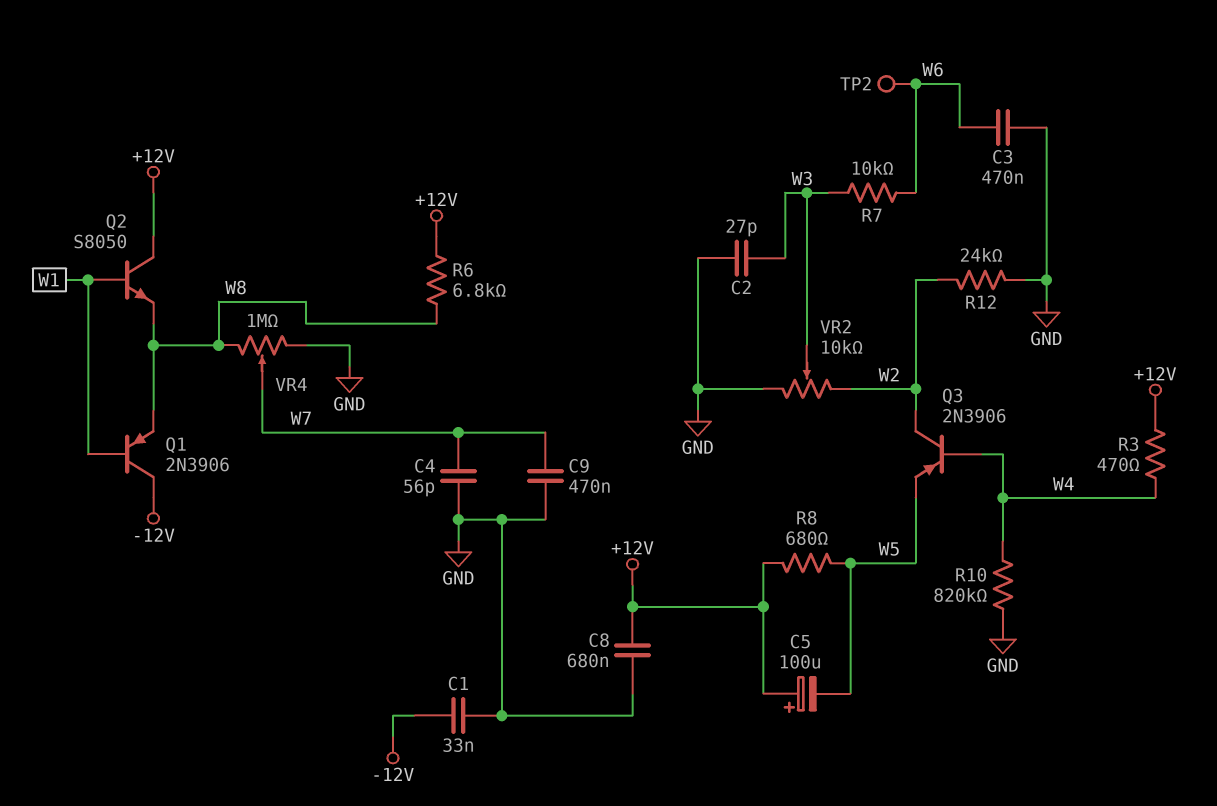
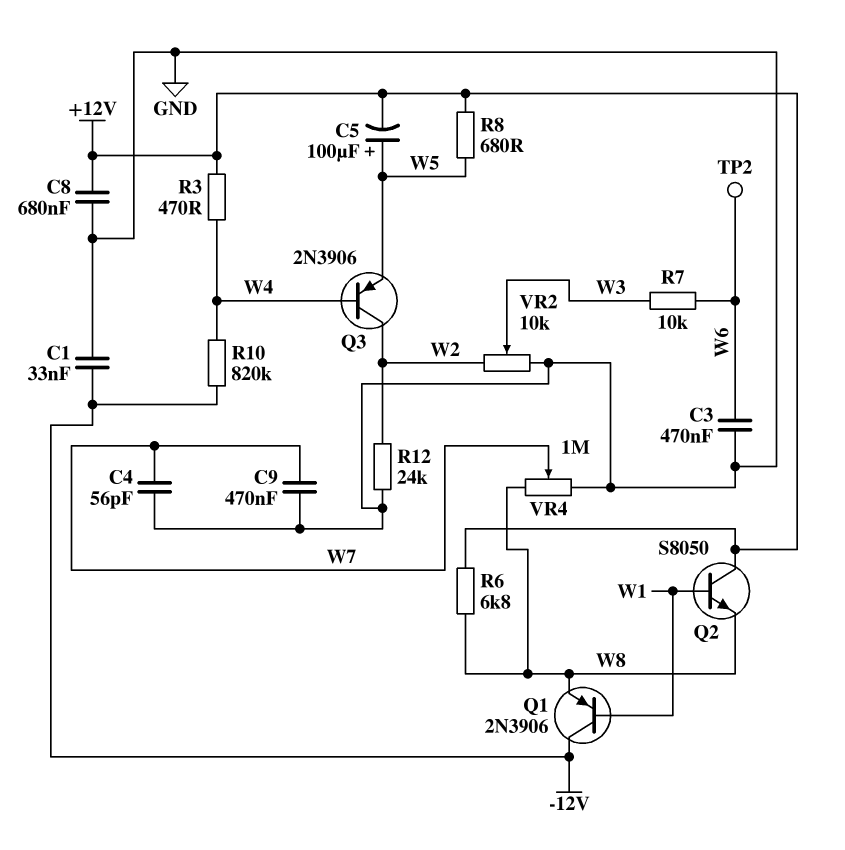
C2: 27pF (GND, W3) -> none
C5: 100uF (plus +12V, minus W5) -> 100uF (plus W5, minus +12V)
R10: 820k (GND, W4) -> 820k (-12V, W4)

